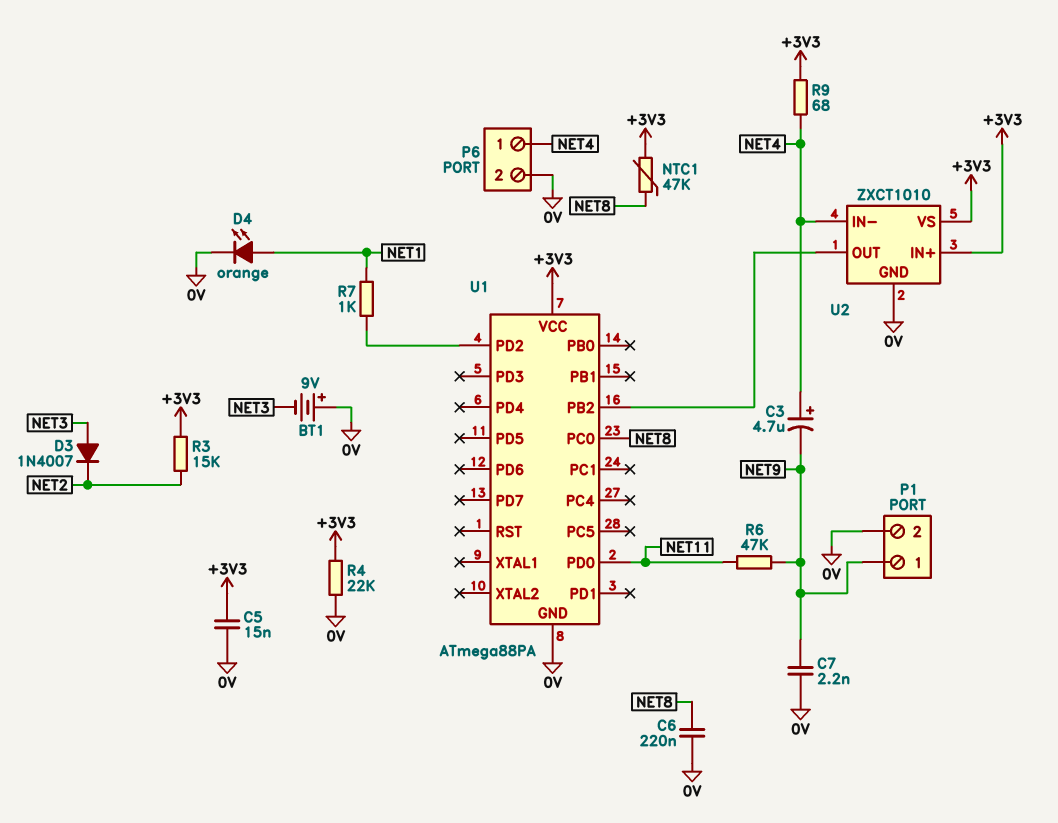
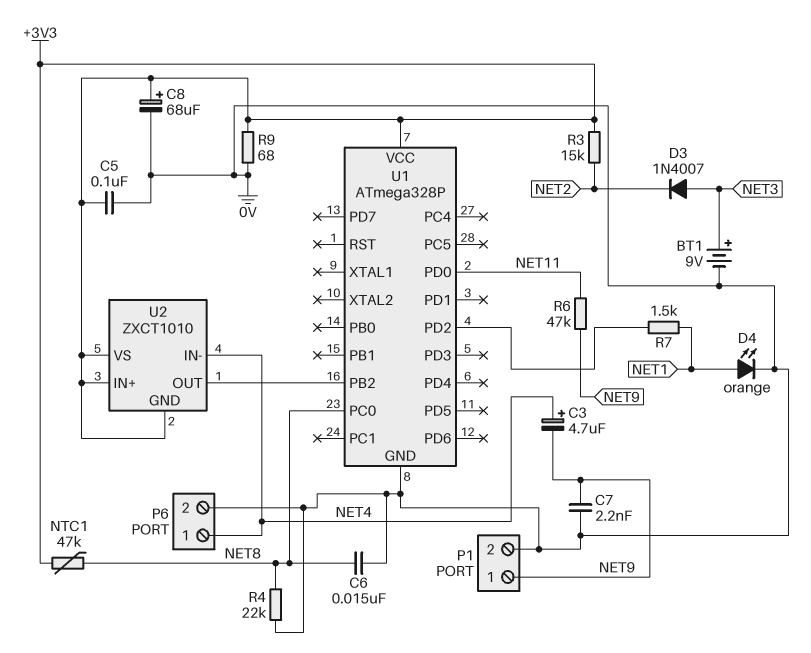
BT1: 9V (plus 0V, minus NET3) -> 9V (plus NET3, minus 0V)
C5: 15nF (+3V3, 0V) -> 100nF (+3V3, 0V)
C6: 220nF (0V, NET8) -> 15nF (0V, NET8)
C8: none -> 68uF (plus +3V3, minus 0V)
R4: 22k (+3V3, 0V) -> 22k (0V, NET8)
R7: 1k (NET1, U1/PD2) -> 1.5k (NET1, U1/PD2)
R9: 68 (+3V3, NET4) -> 68 (+3V3, 0V)
U1: ATmega88PA -> ATmega328P
U2 pin GND: 0V -> +3V3

